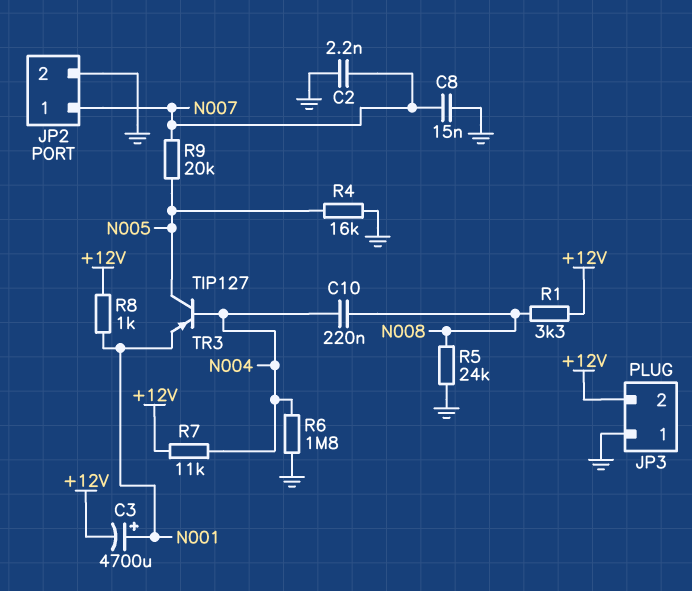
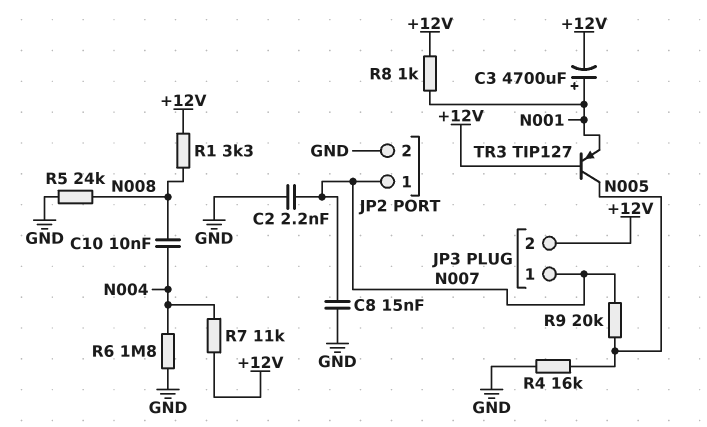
C10: 220nF (N004, N008) -> 10nF (N004, N008)
JP3 pin 1: GND -> N007
TR3: PNP TIP127 (B N004, C N005, E N001) -> PNP TIP127 (B +12V, C N005, E N001)

